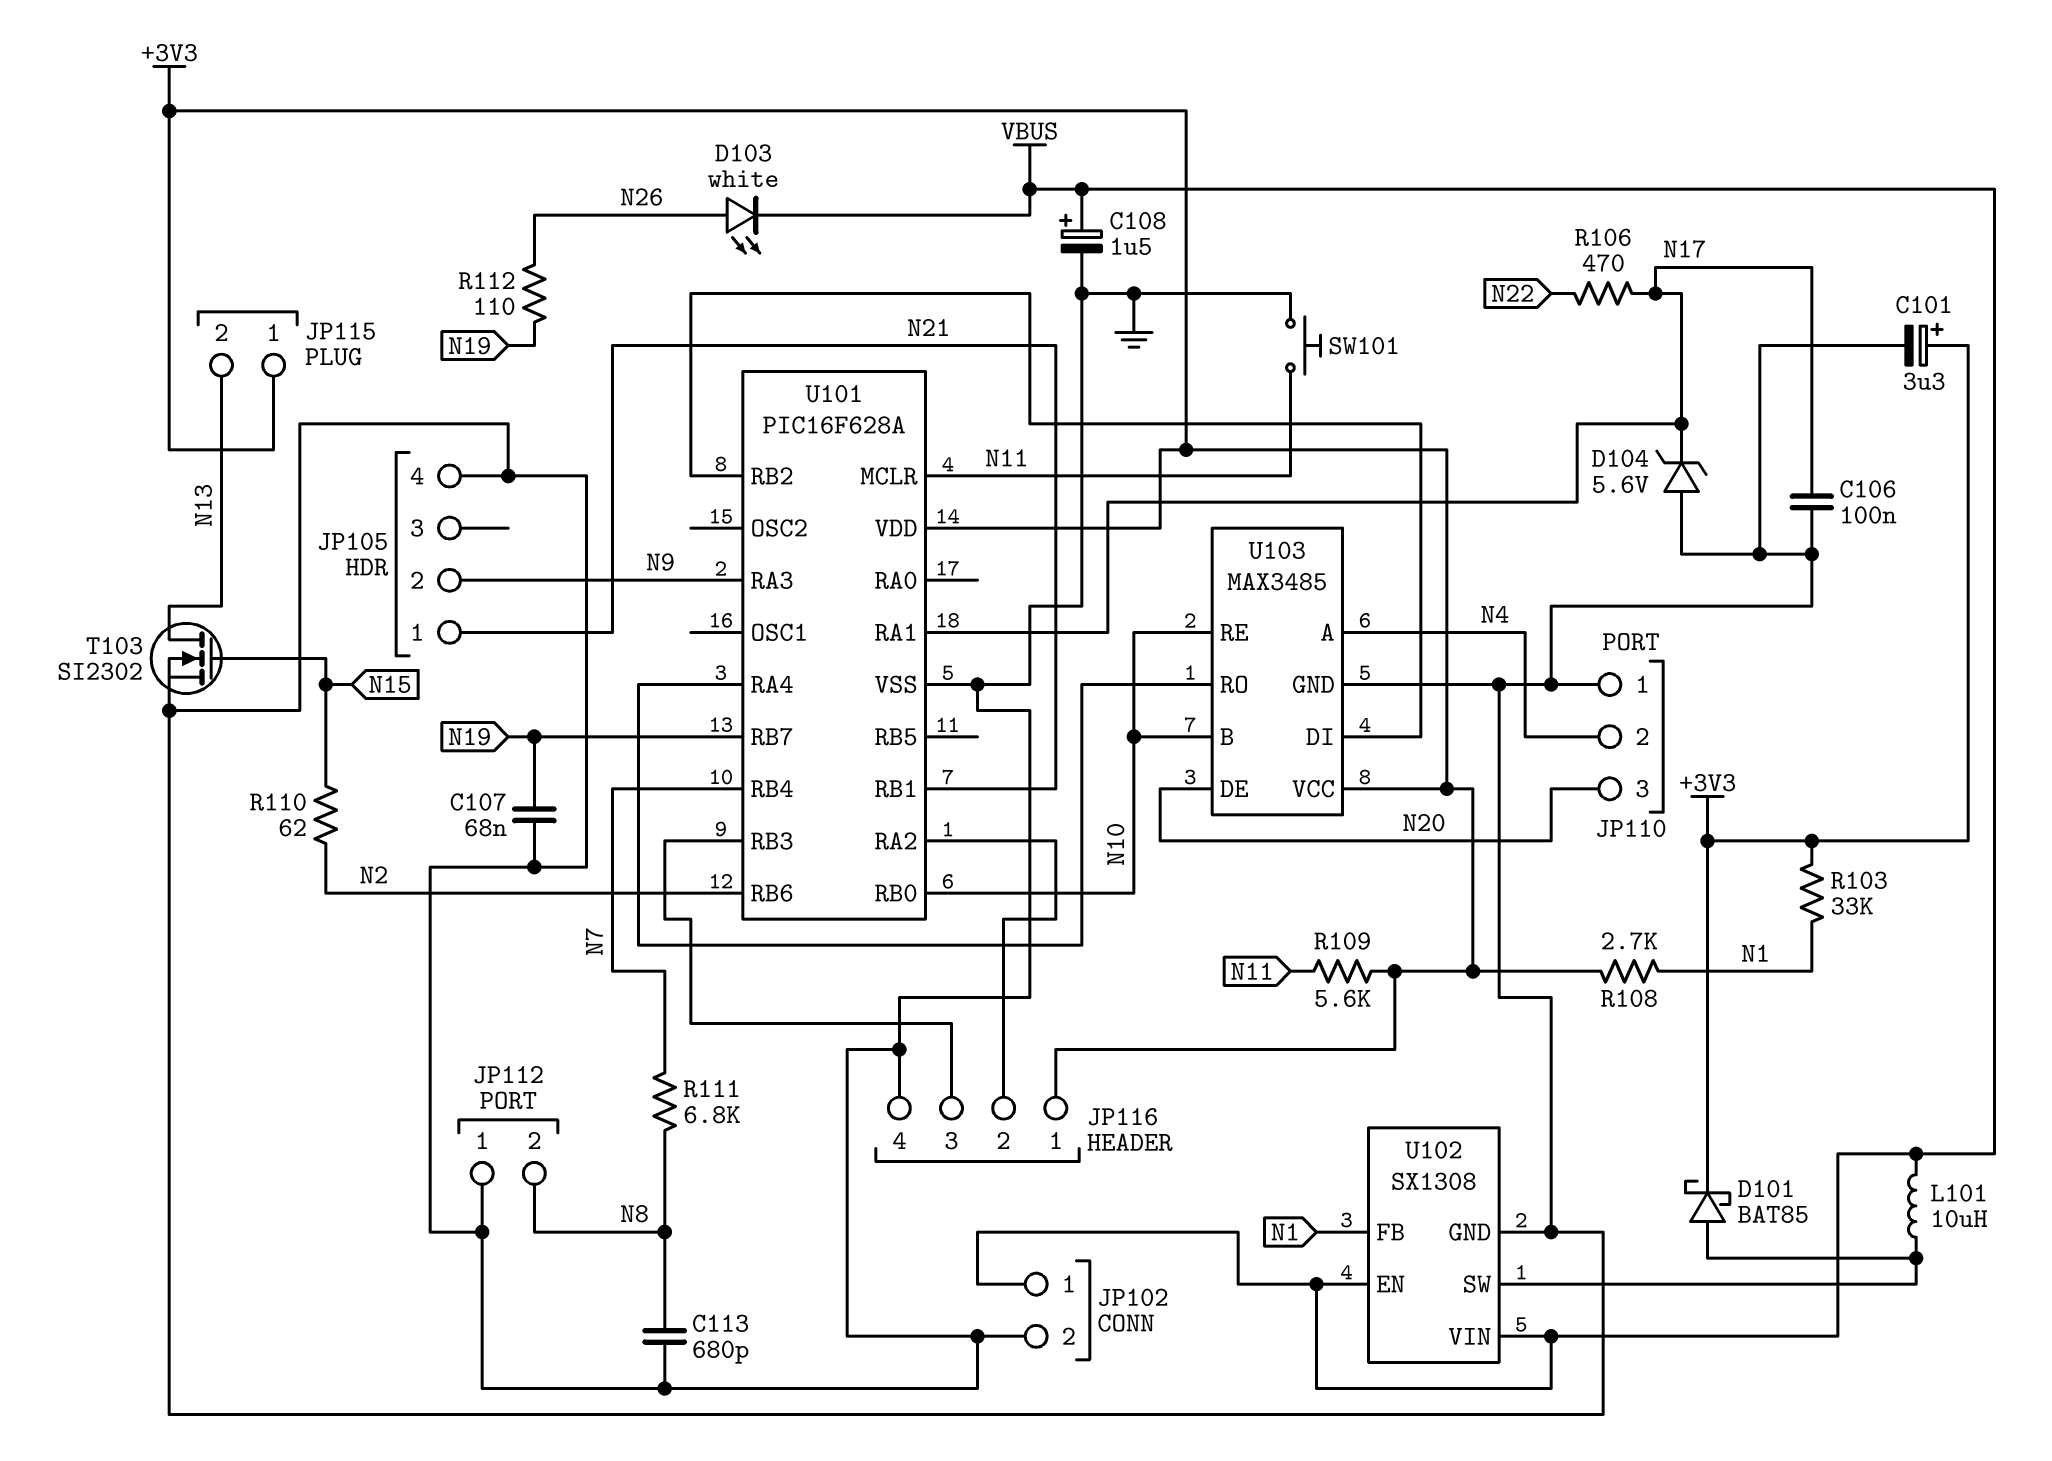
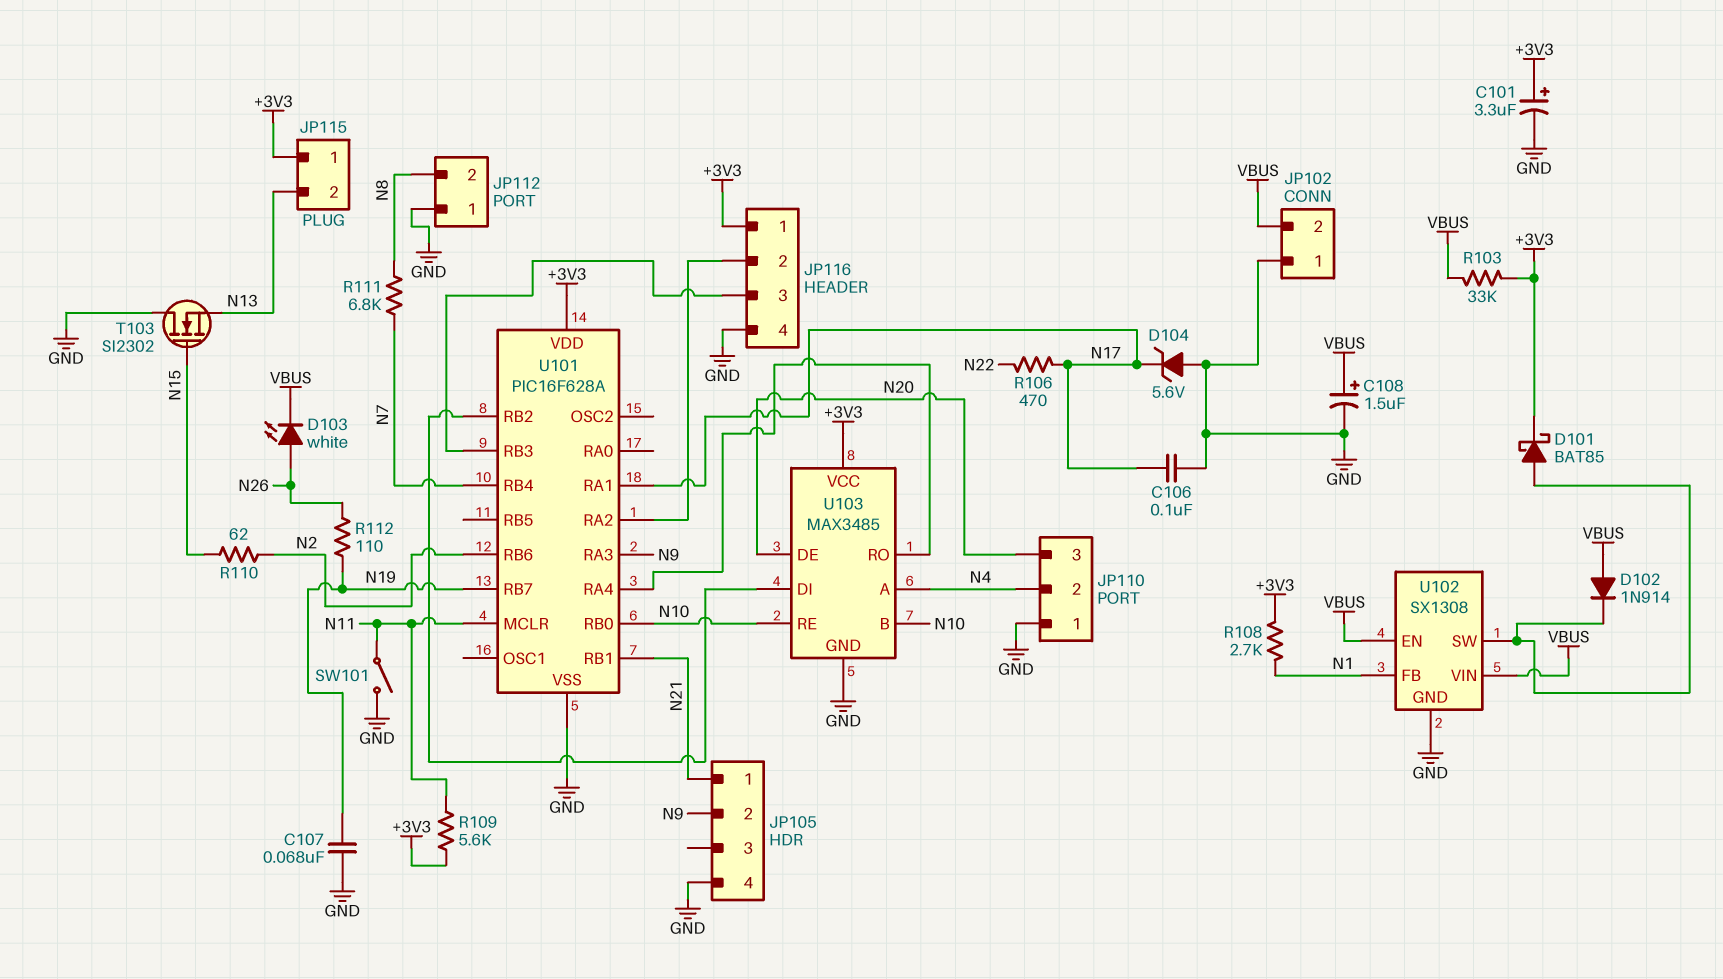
C113: 680pF (GND, N8) -> none
D102: none -> diode 1N914 (A VBUS, K U102/SW)
JP102 pin 1: VBUS -> GND
JP102 pin 2: GND -> VBUS
L101: 10uH (U102/SW, VBUS) -> none
R103: 33k (+3V3, N1) -> 33k (+3V3, VBUS)
SW101: button (GND, N11) -> switch (GND, N11)
T103: NMOS SI2302 (G N15, D N13, S GND) -> NMOS SI2302 (G N15, D GND, S N13)

